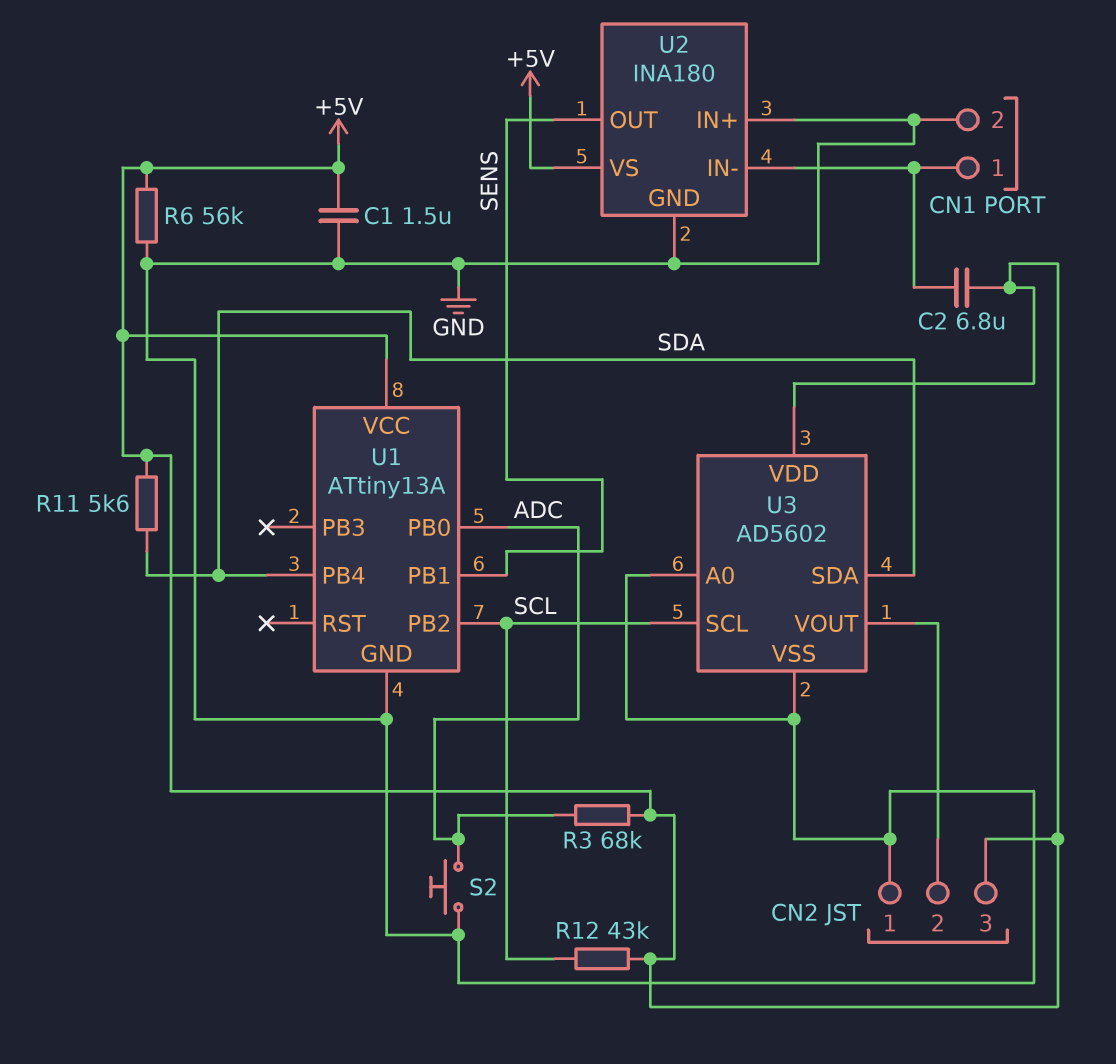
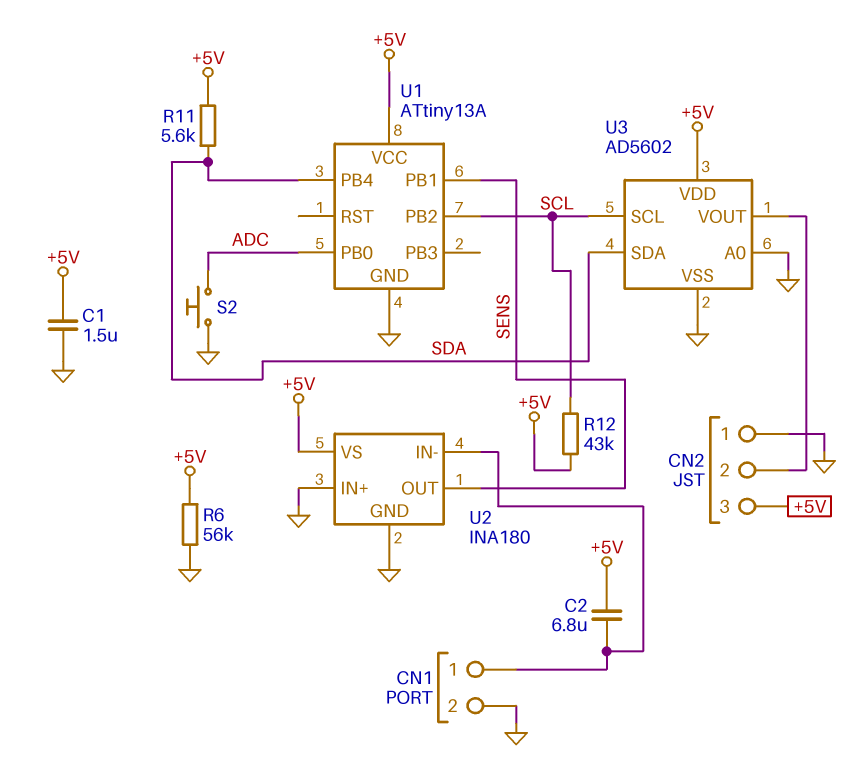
R3: 68k (+5V, ADC) -> none

